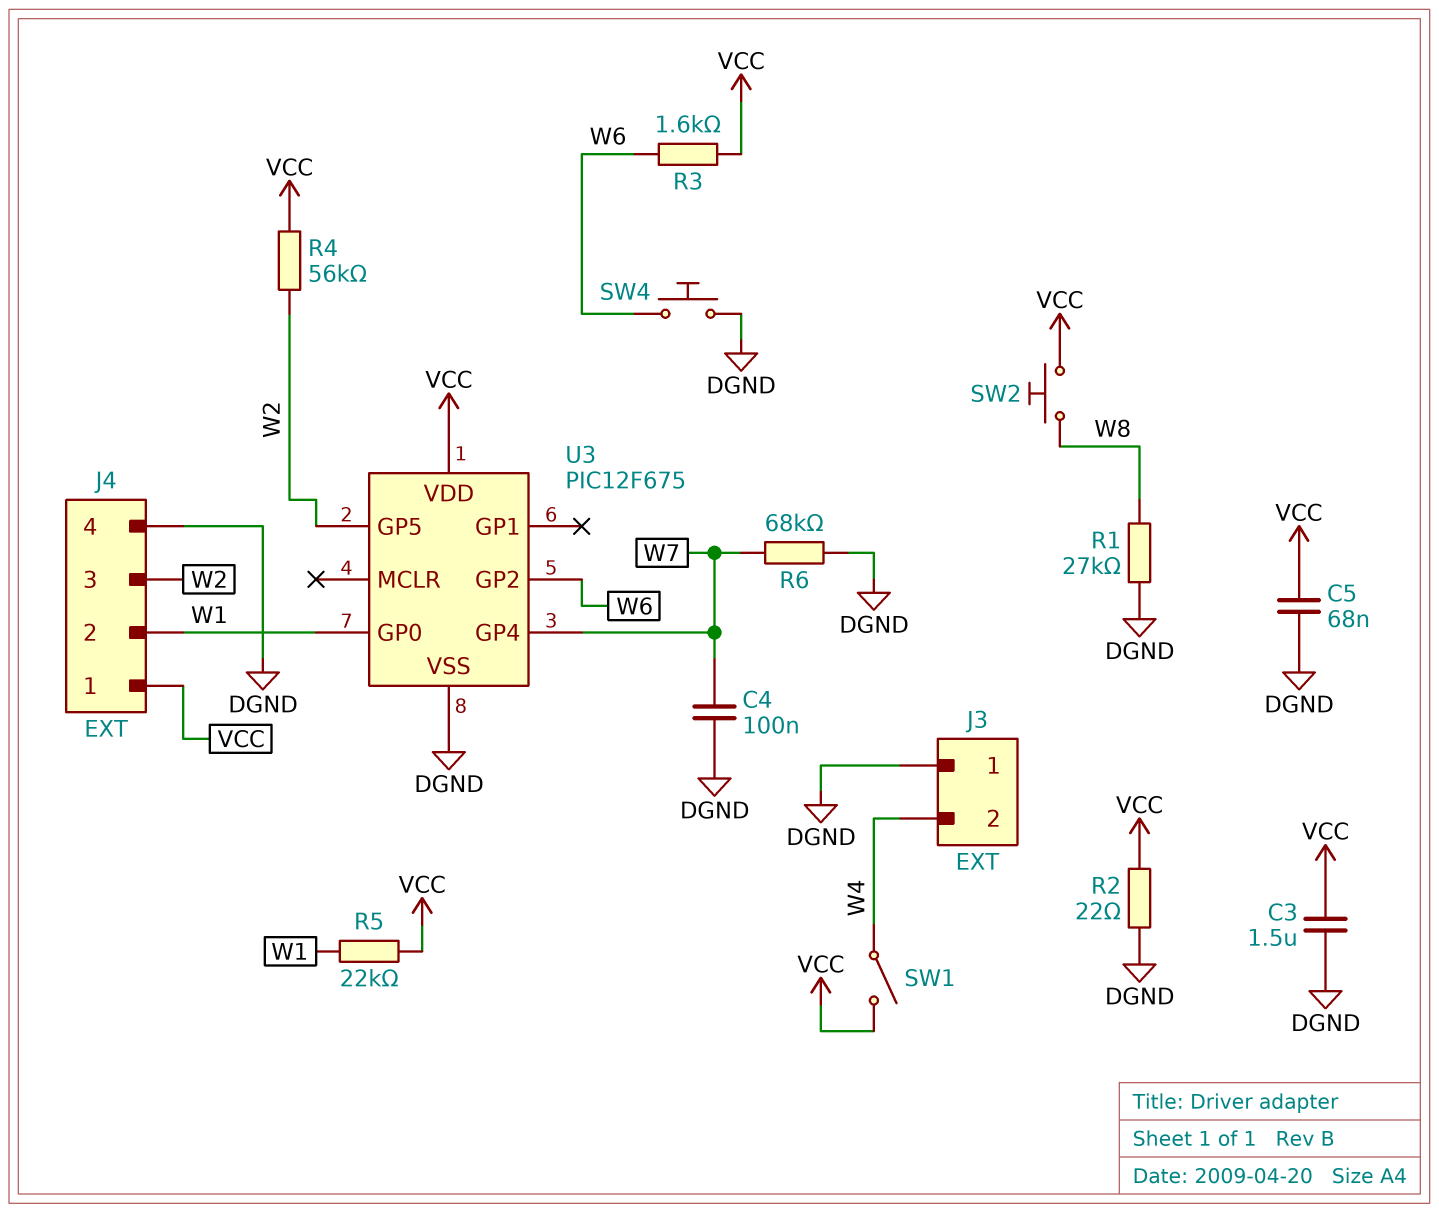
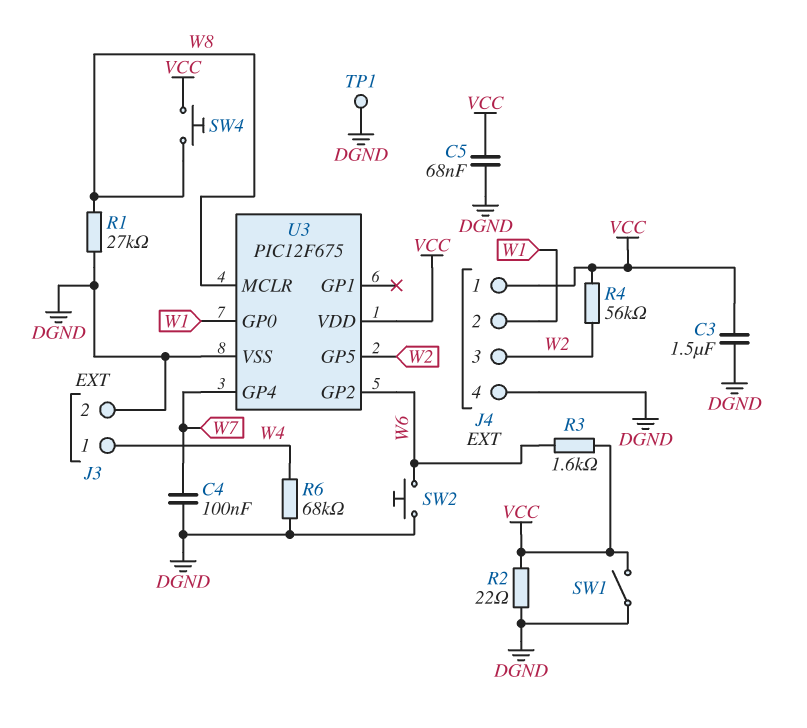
J3 pin 1: DGND -> W4
J3 pin 2: W4 -> DGND
R5: 22k (VCC, W1) -> none
R6: 68k (DGND, W7) -> 68k (DGND, W4)
SW1: switch (VCC, W4) -> switch (DGND, VCC)
SW2: button (VCC, W8) -> button (DGND, W6)
SW4: button (DGND, W6) -> button (VCC, W8)
TP1: none -> test point (DGND)
U3 pin MCLR: none -> W8

